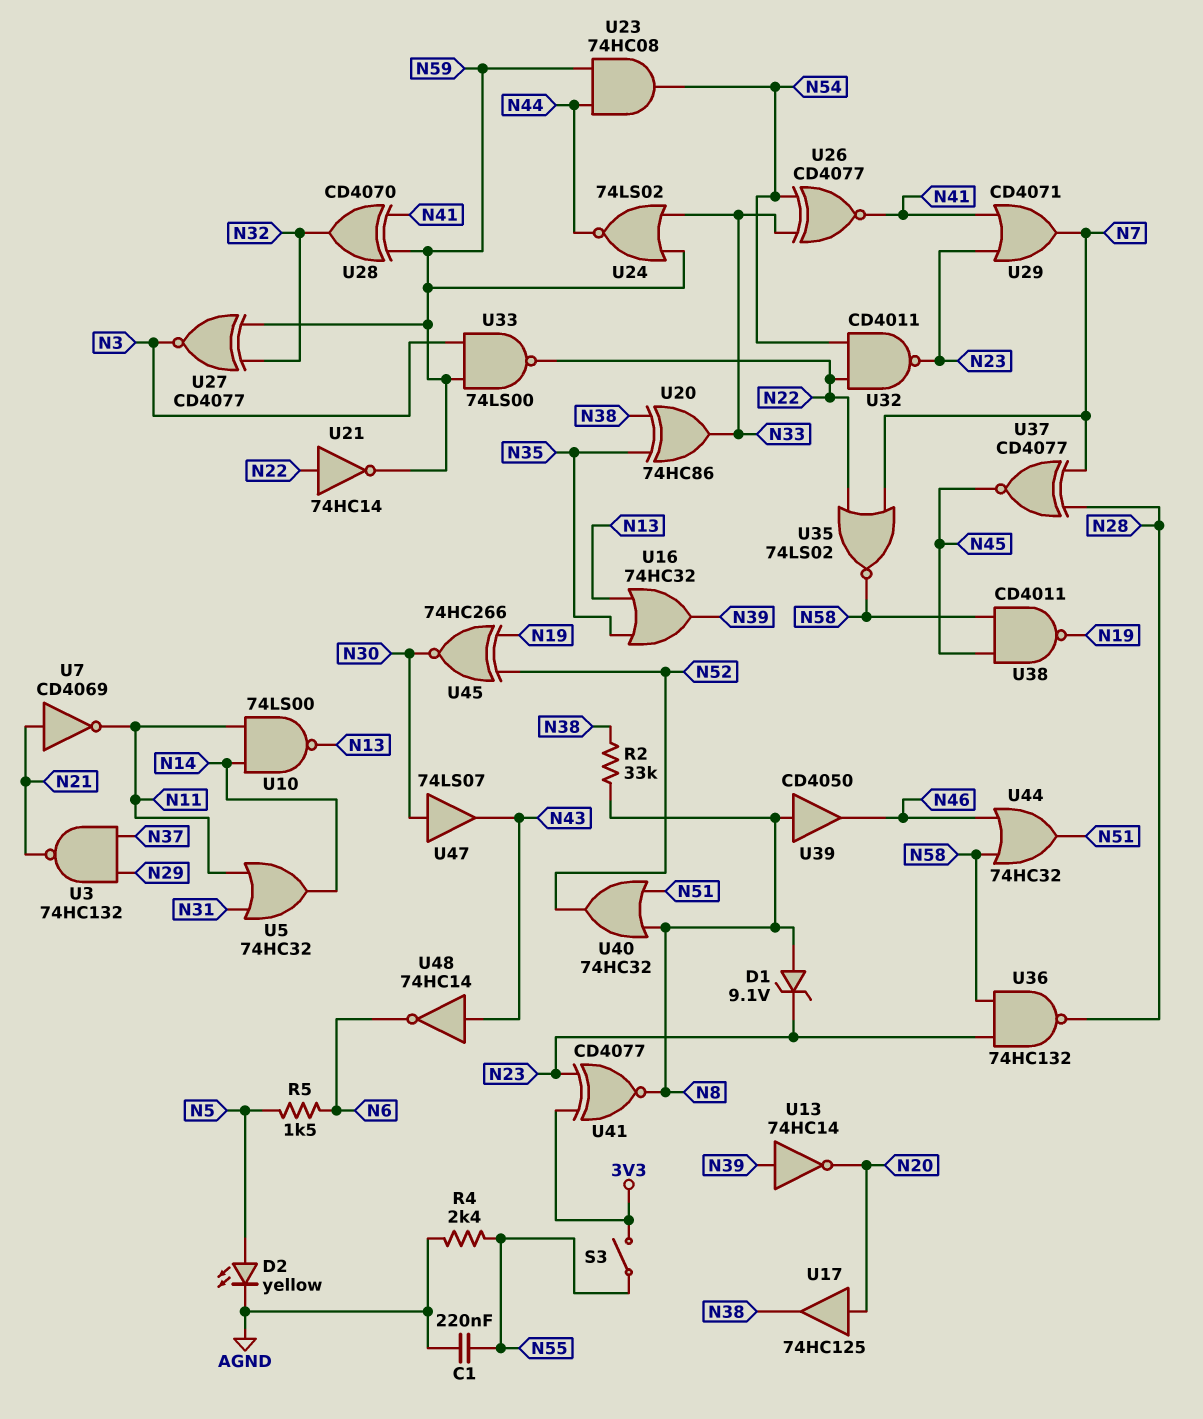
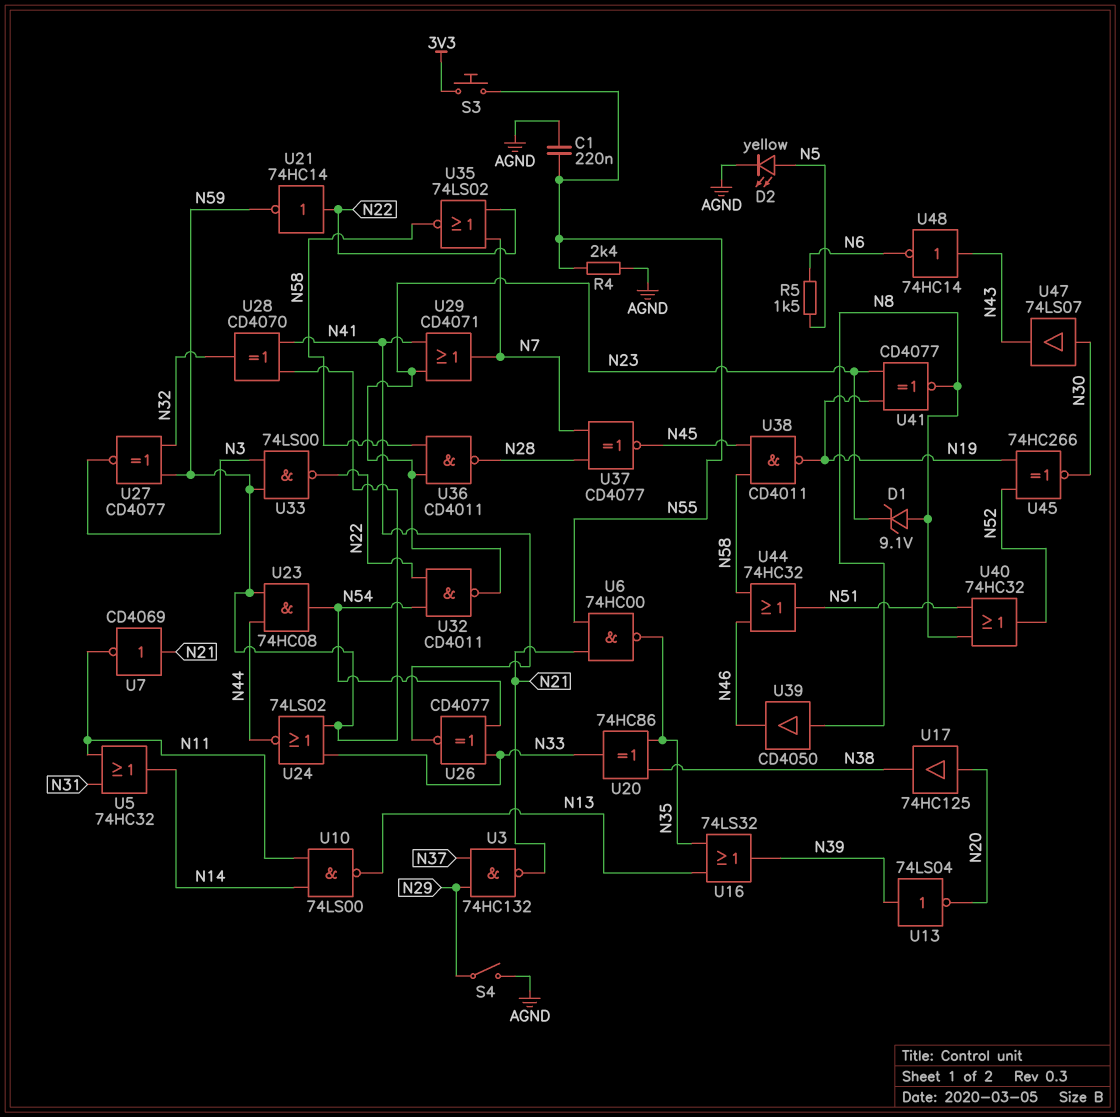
R2: 33k (N8, N38) -> none
S3: switch (3V3, N55) -> button (3V3, N55)
S4: none -> switch (AGND, N29)
U6: none -> NAND 74HC00 (in N21, in N55, out N35)
U13: NOT 74HC14 (in N39, out N20) -> NOT 74LS04 (in N39, out N20)
U16: OR 74HC32 (in N13, in N35, out N39) -> OR 74LS32 (in N13, in N35, out N39)
U36: NAND 74HC132 (in N23, in N58, out N28) -> NAND CD4011 (in N23, in N58, out N28)
U41: XNOR CD4077 (in 3V3, in N23, out N8) -> XNOR CD4077 (in N19, in N23, out N8)

